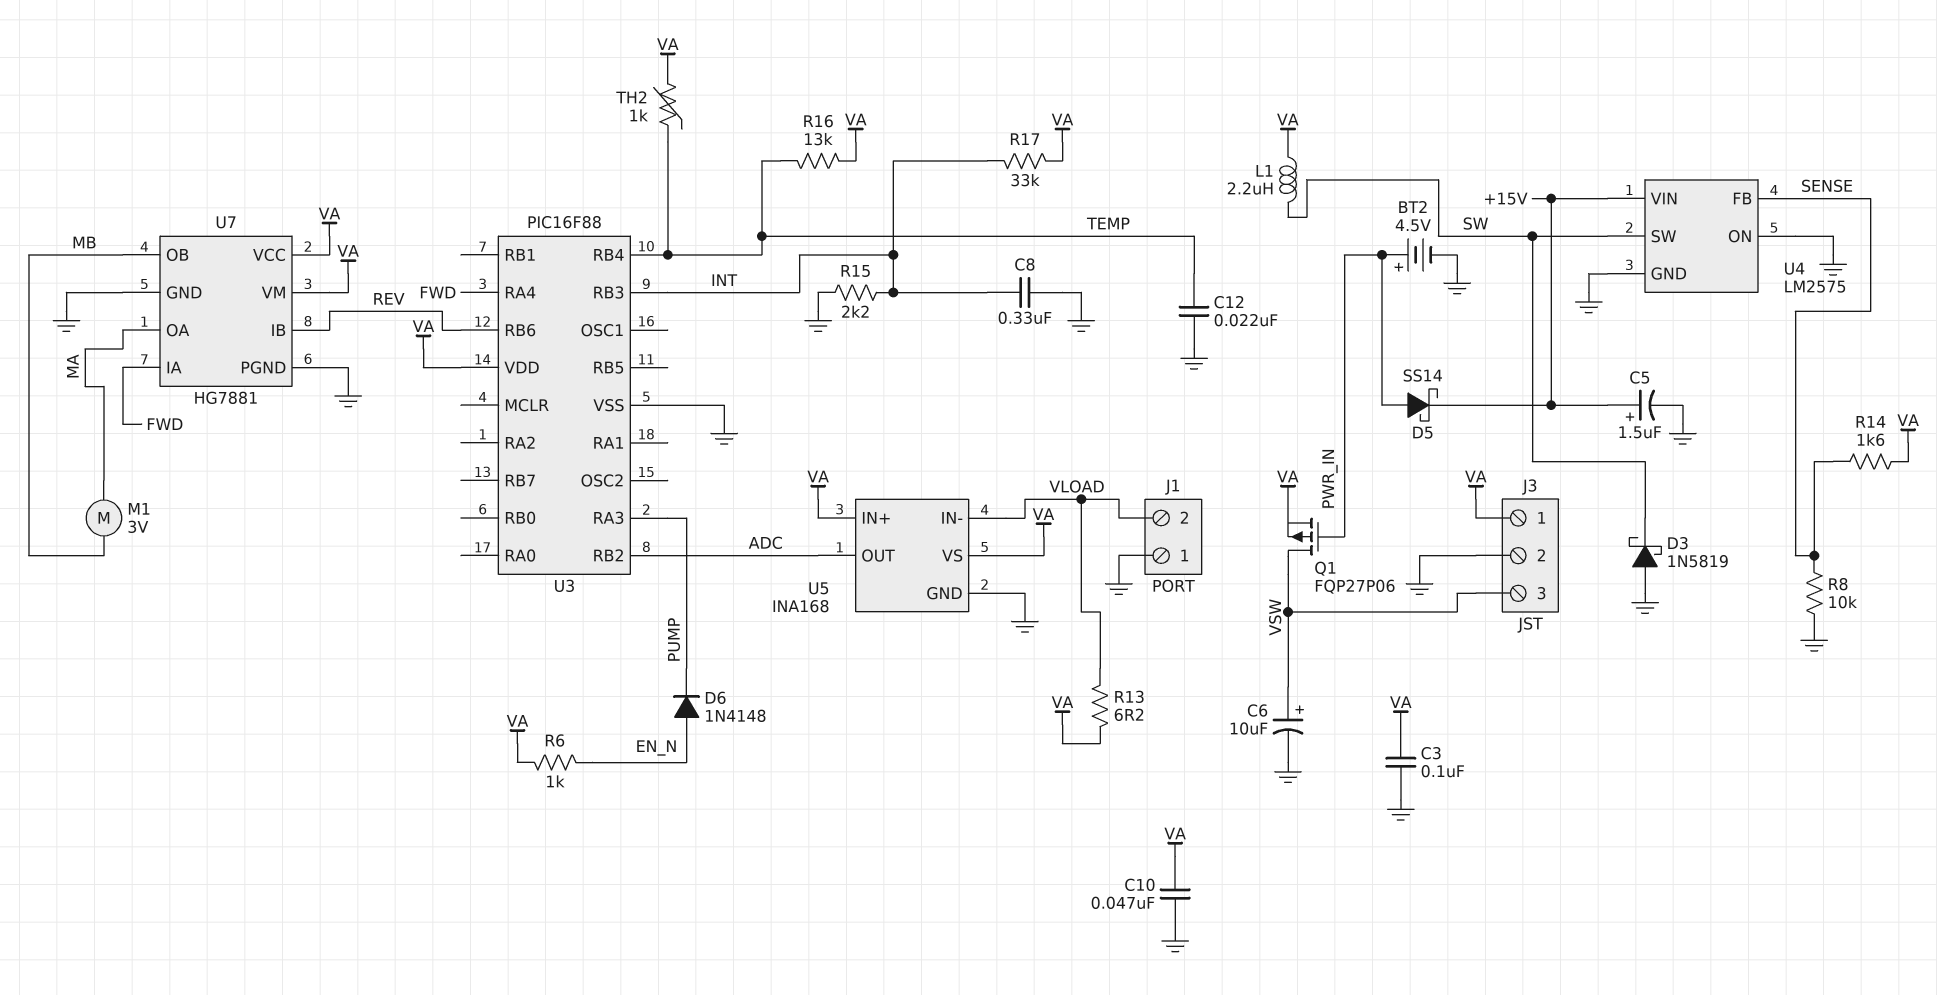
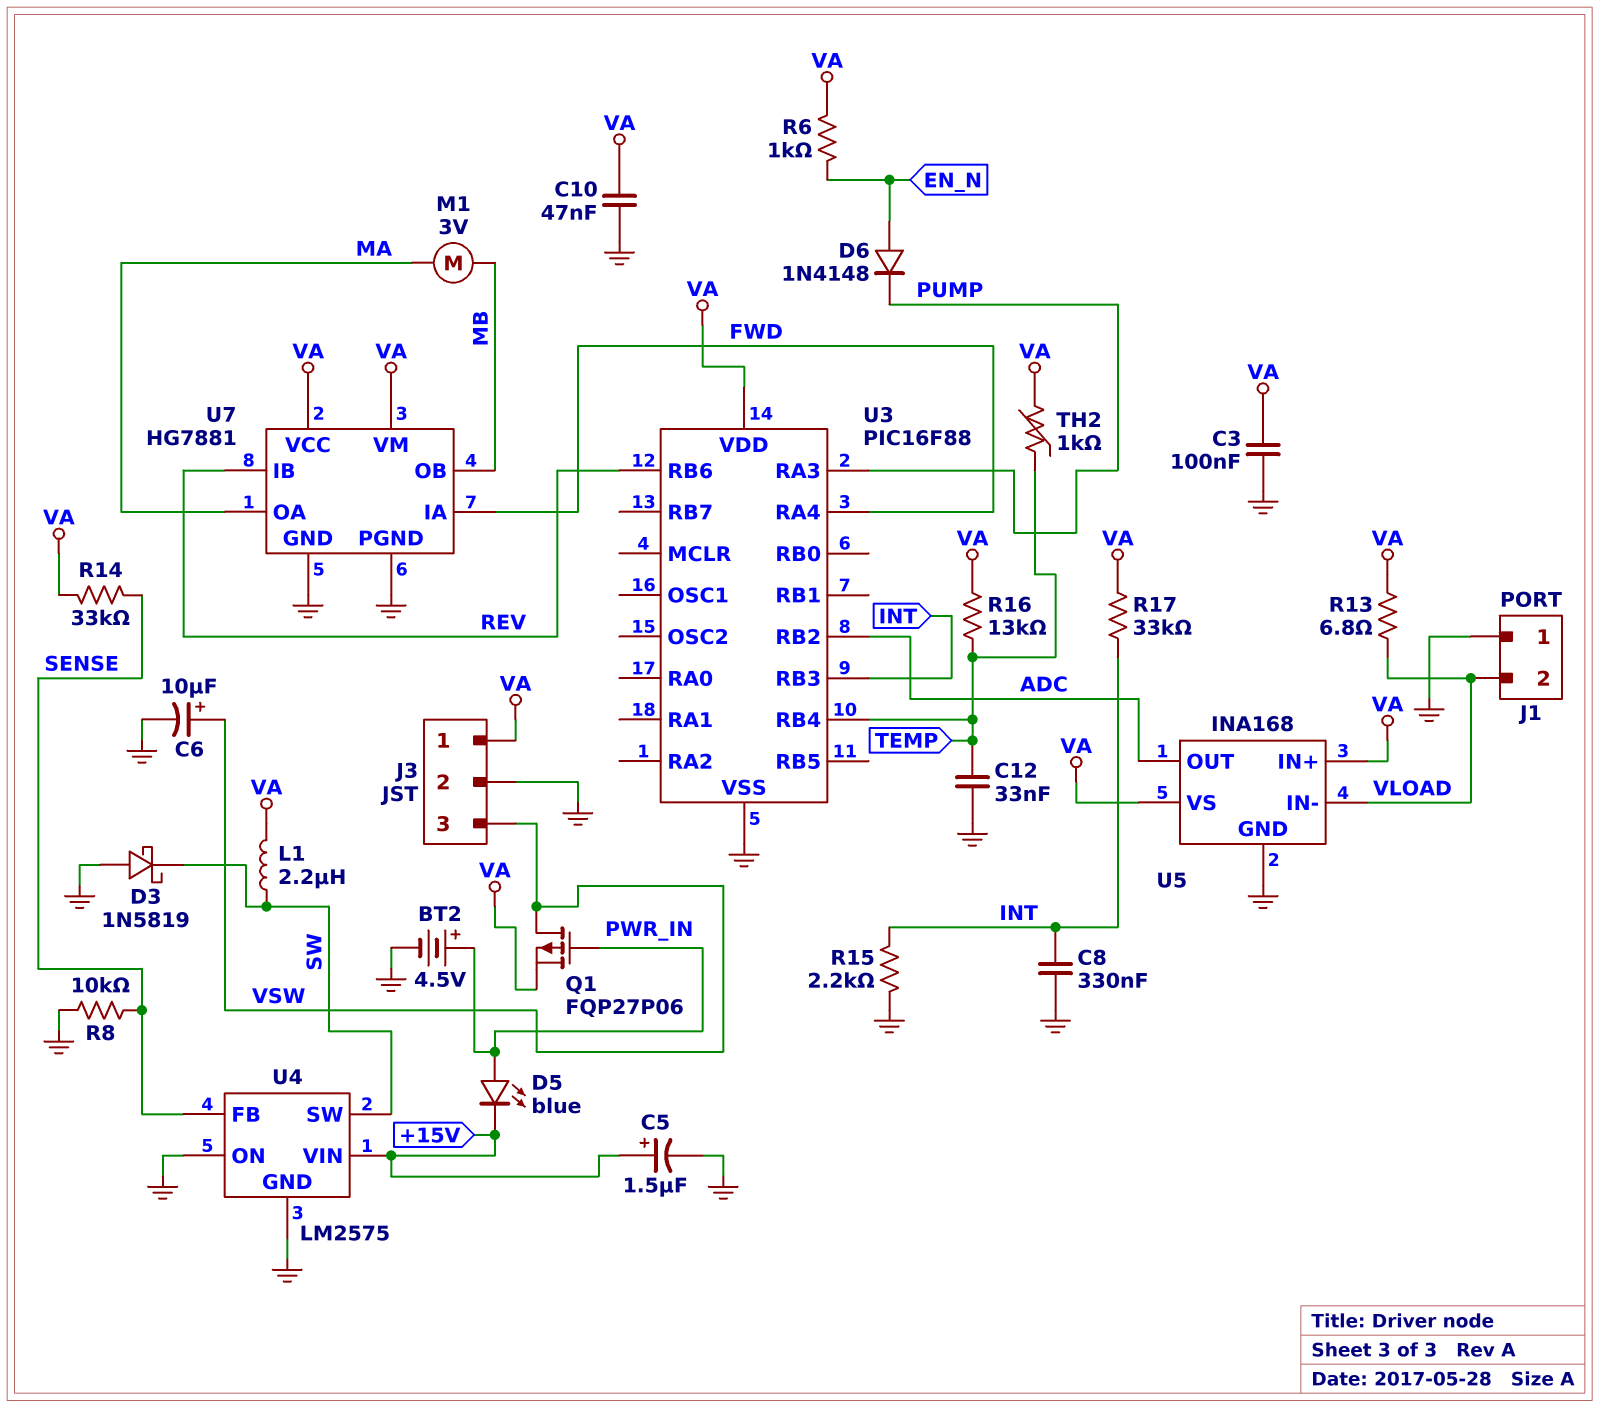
C12: 22nF (GND, TEMP) -> 33nF (GND, TEMP)
D5: schottky SS14 (A PWR_IN, K +15V) -> LED blue (A PWR_IN, K +15V)
R13: 6.2 (VA, VLOAD) -> 6.8 (VA, VLOAD)
R14: 1.6k (SENSE, VA) -> 33k (SENSE, VA)

